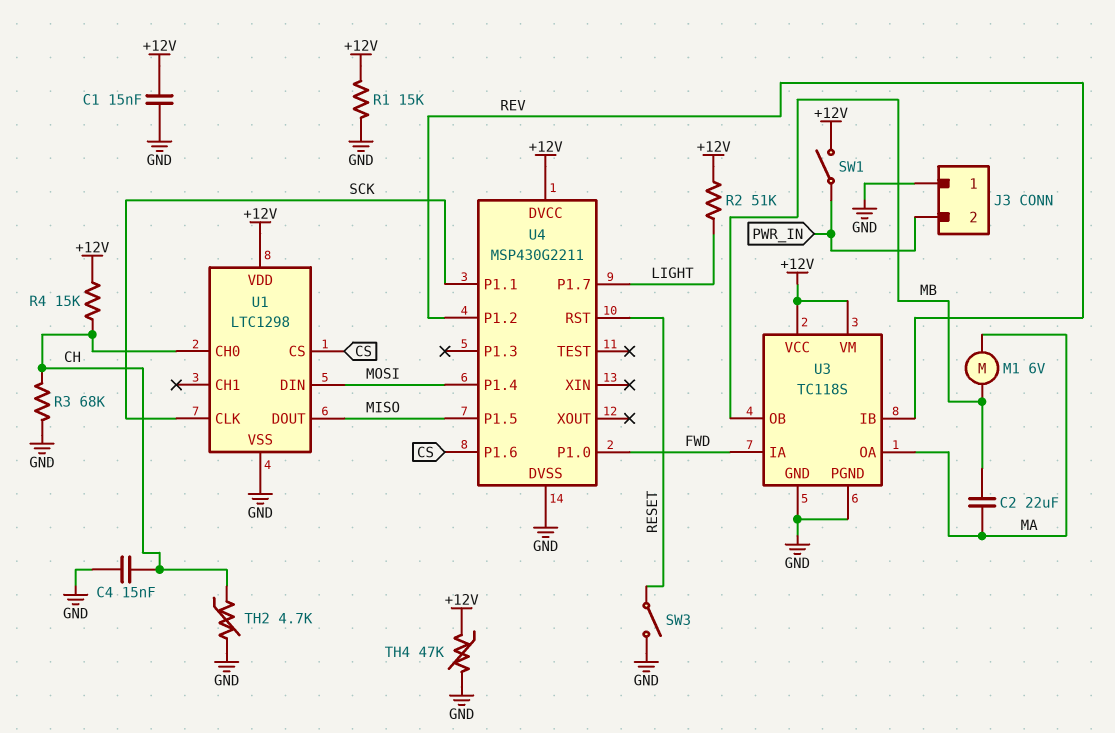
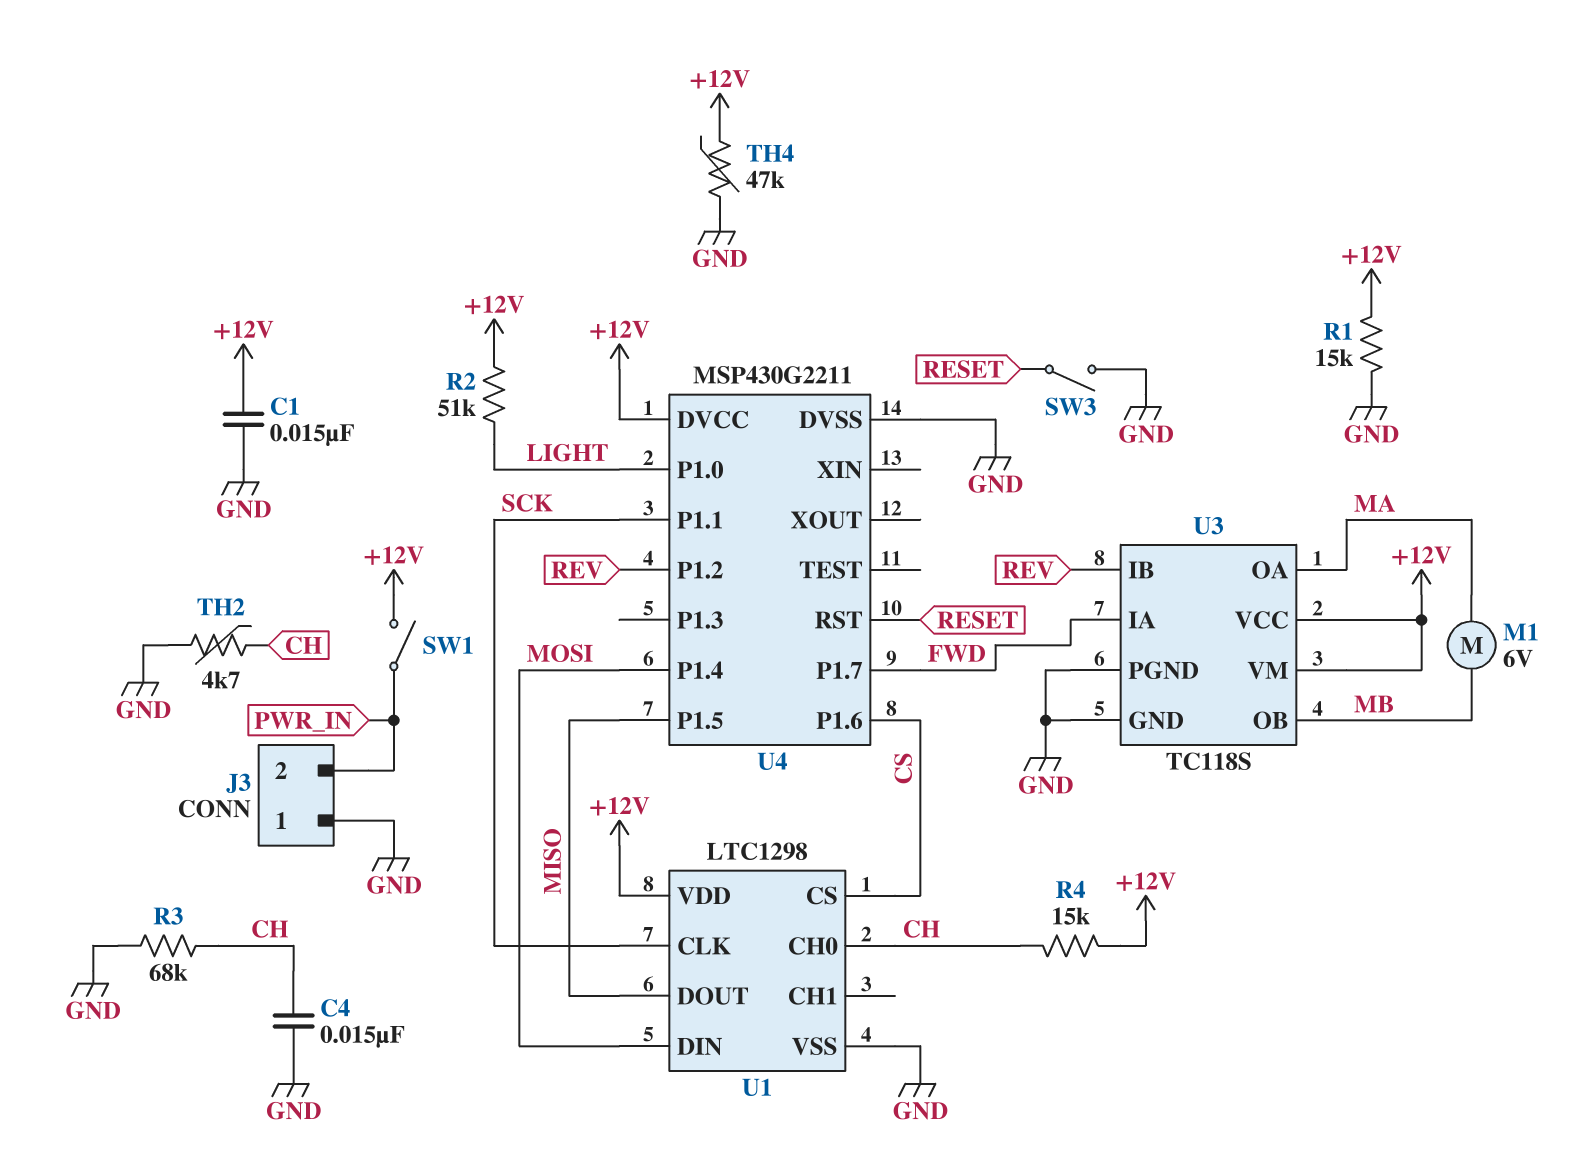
C2: 22uF (MA, MB) -> none
U4 pin P1.0: FWD -> LIGHT
U4 pin P1.7: LIGHT -> FWD

